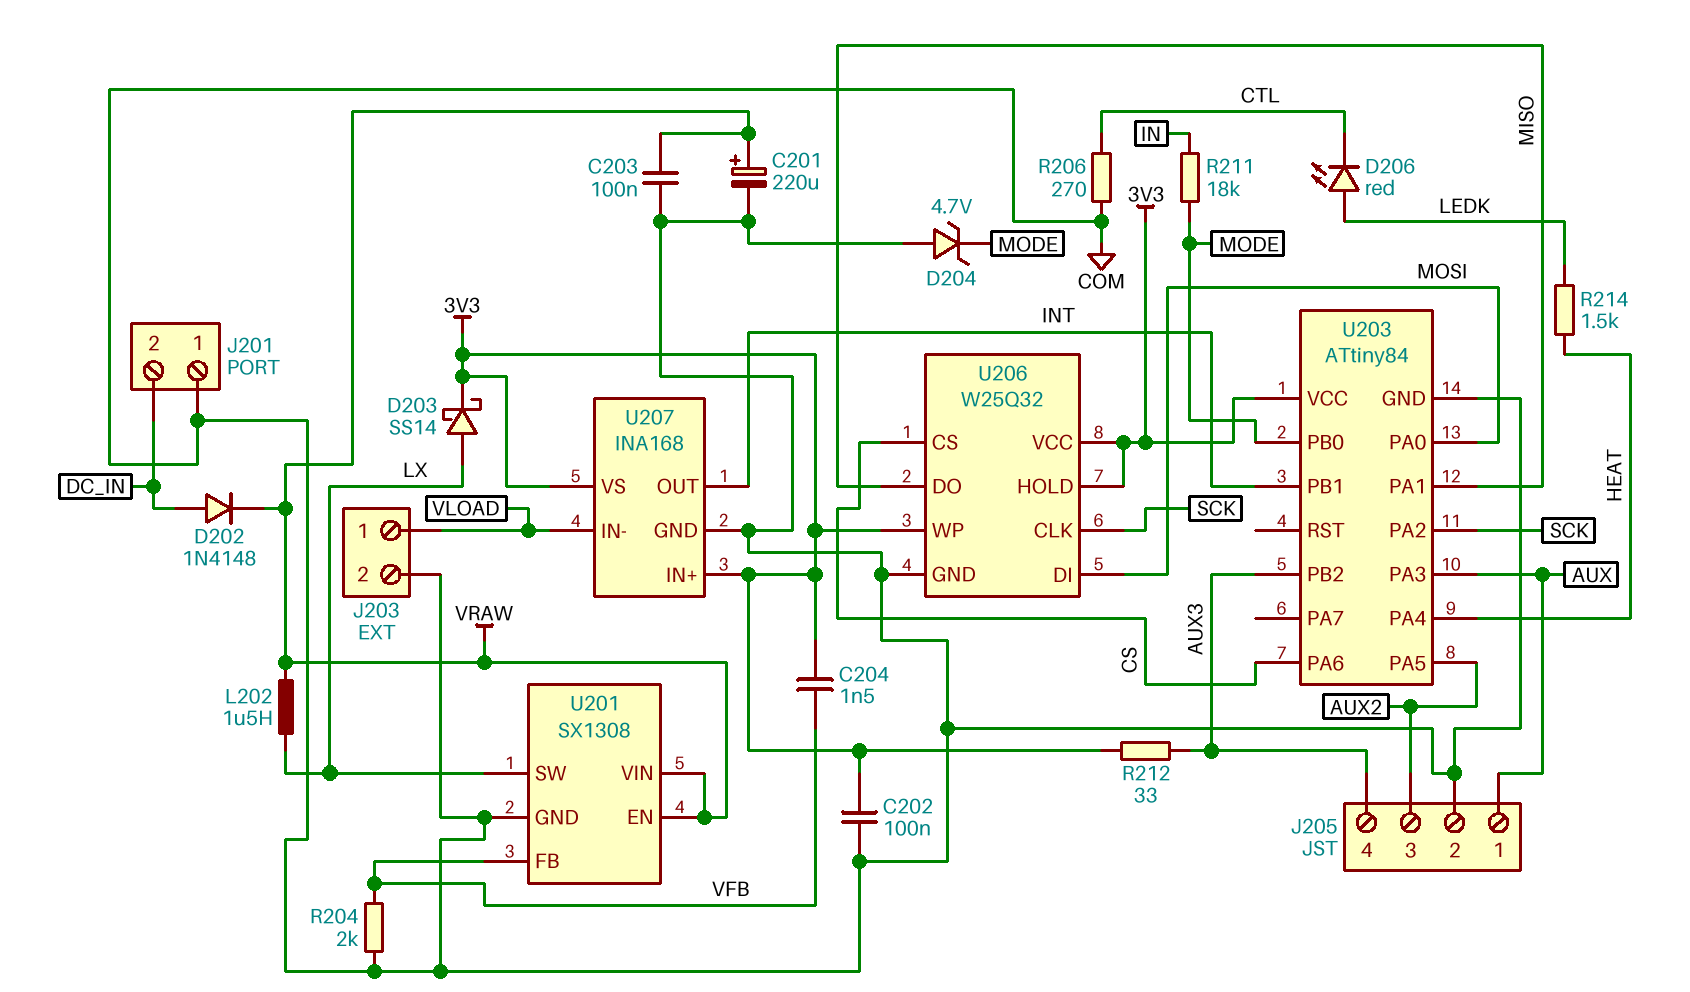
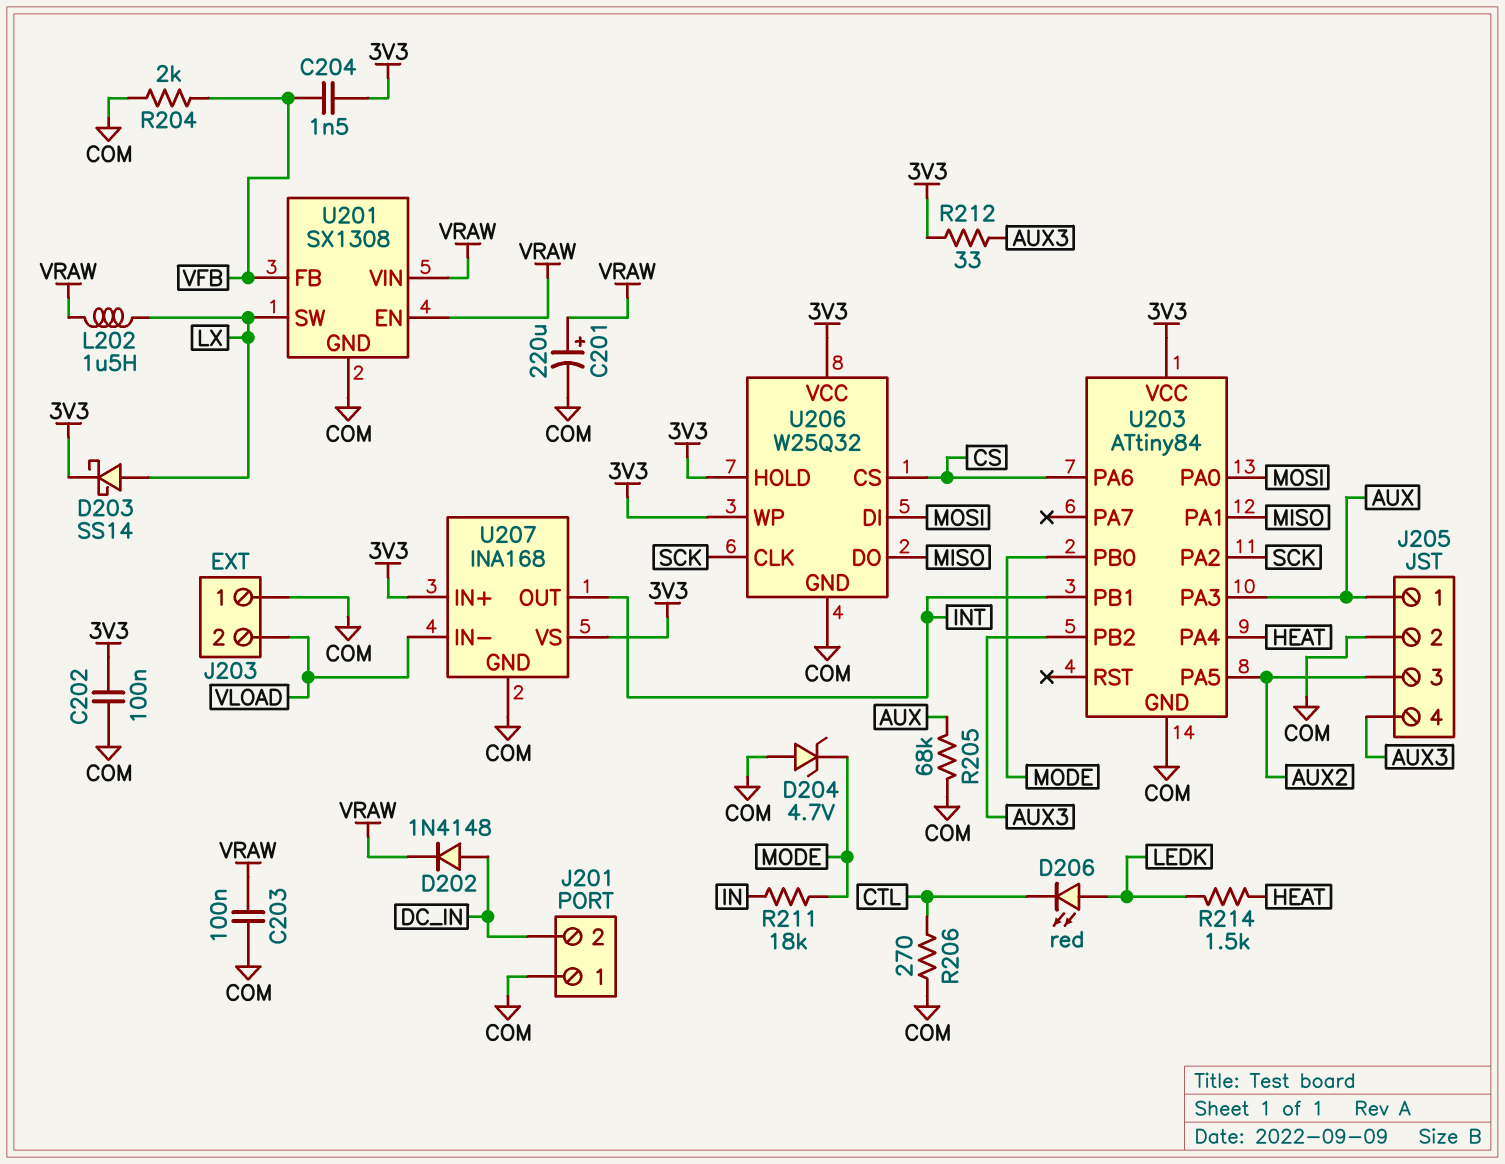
J203 pin 1: VLOAD -> COM
J203 pin 2: COM -> VLOAD
R205: none -> 68k (AUX, COM)

